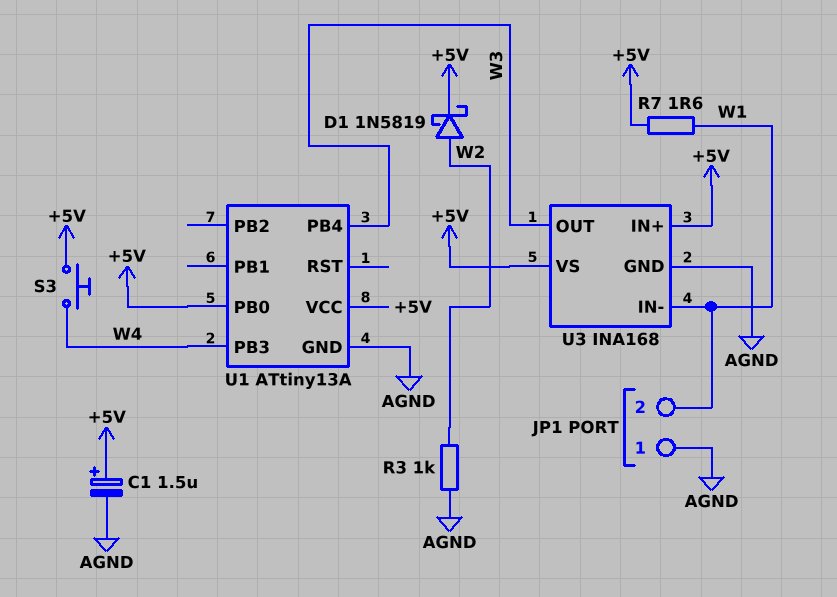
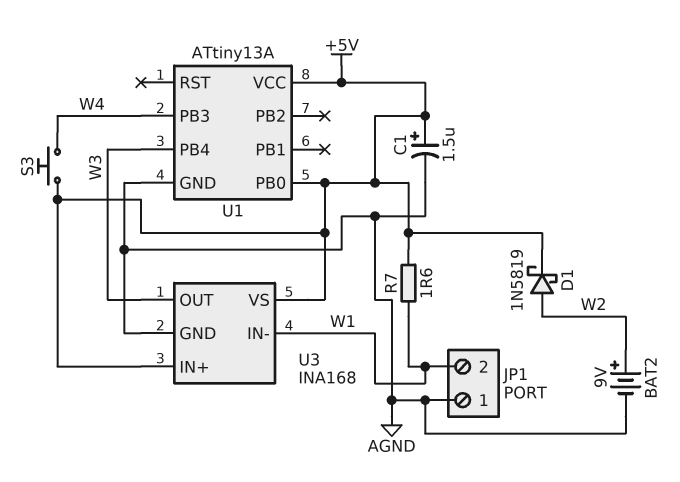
BAT2: none -> 9V (plus W2, minus AGND)
R3: 1k (AGND, W2) -> none

